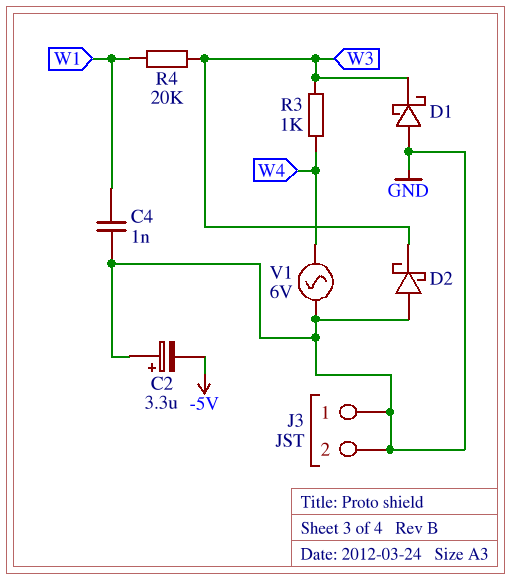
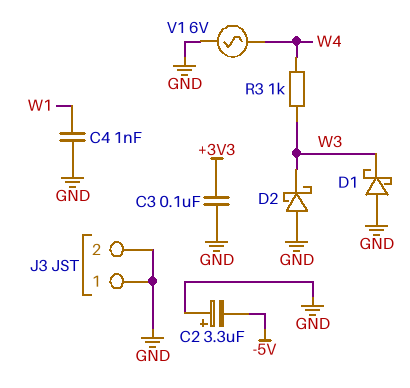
C3: none -> 100nF (+3V3, GND)
R4: 20k (W1, W3) -> none

